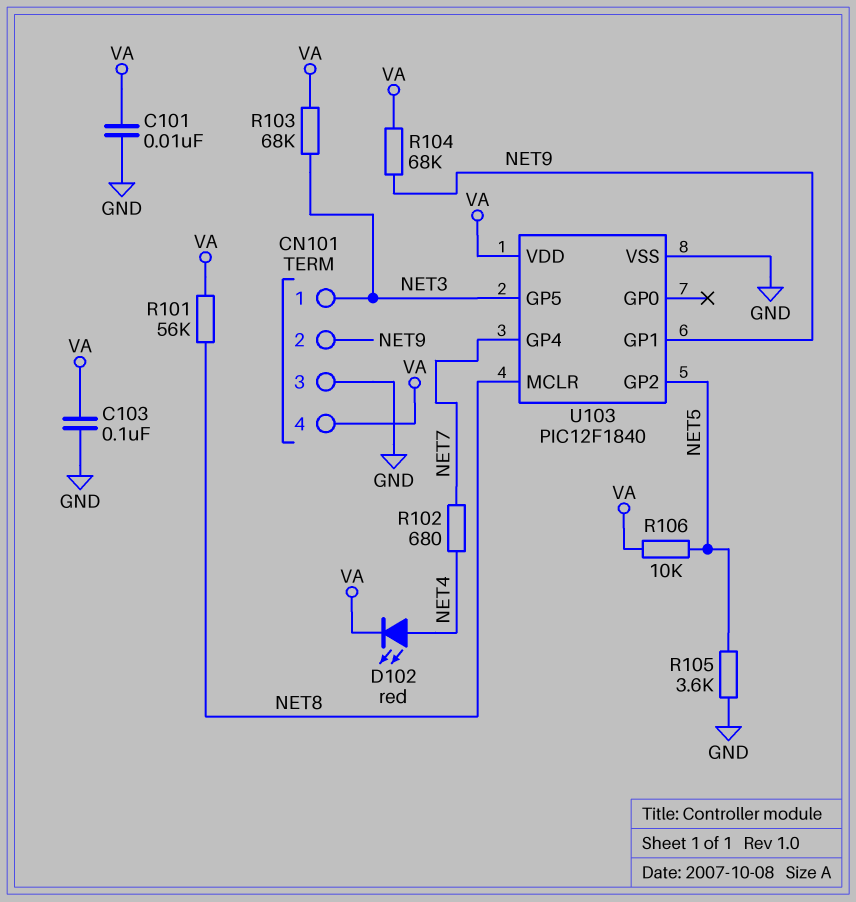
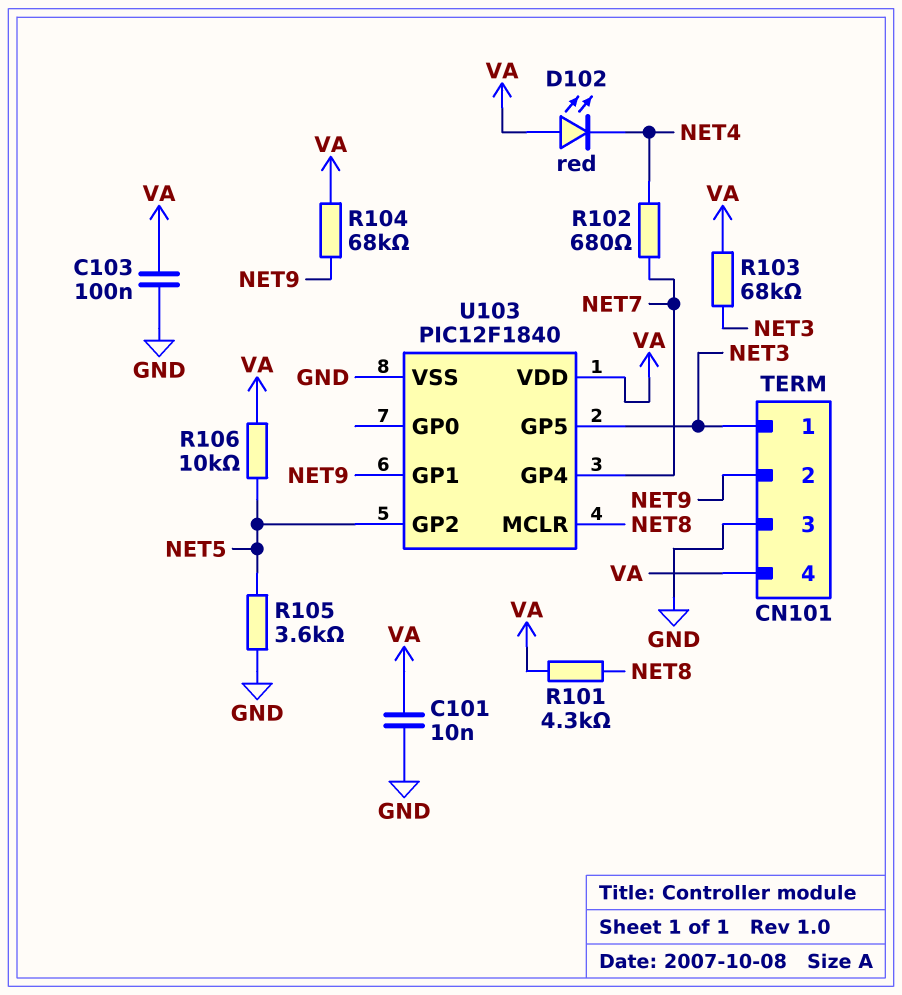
D102: LED red (A NET4, K VA) -> LED red (A VA, K NET4)
R101: 56k (NET8, VA) -> 4.3k (NET8, VA)

